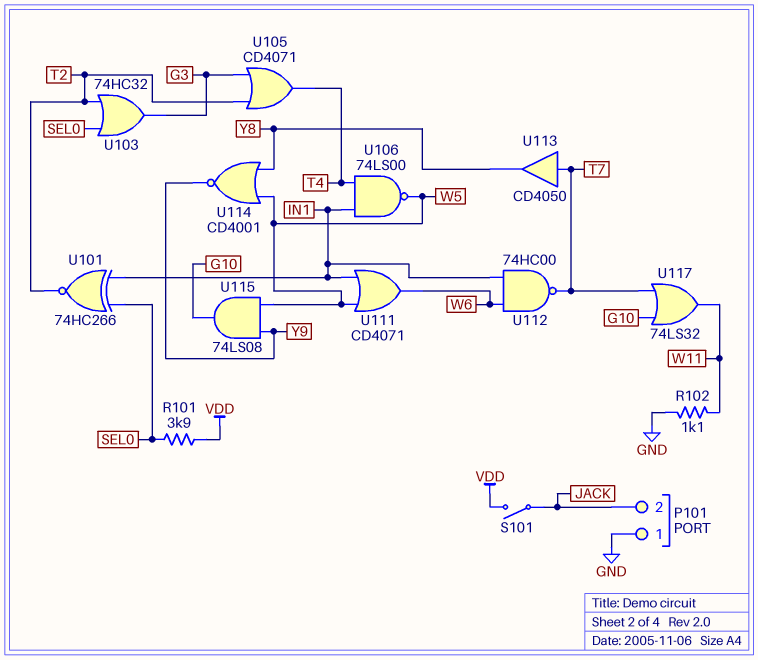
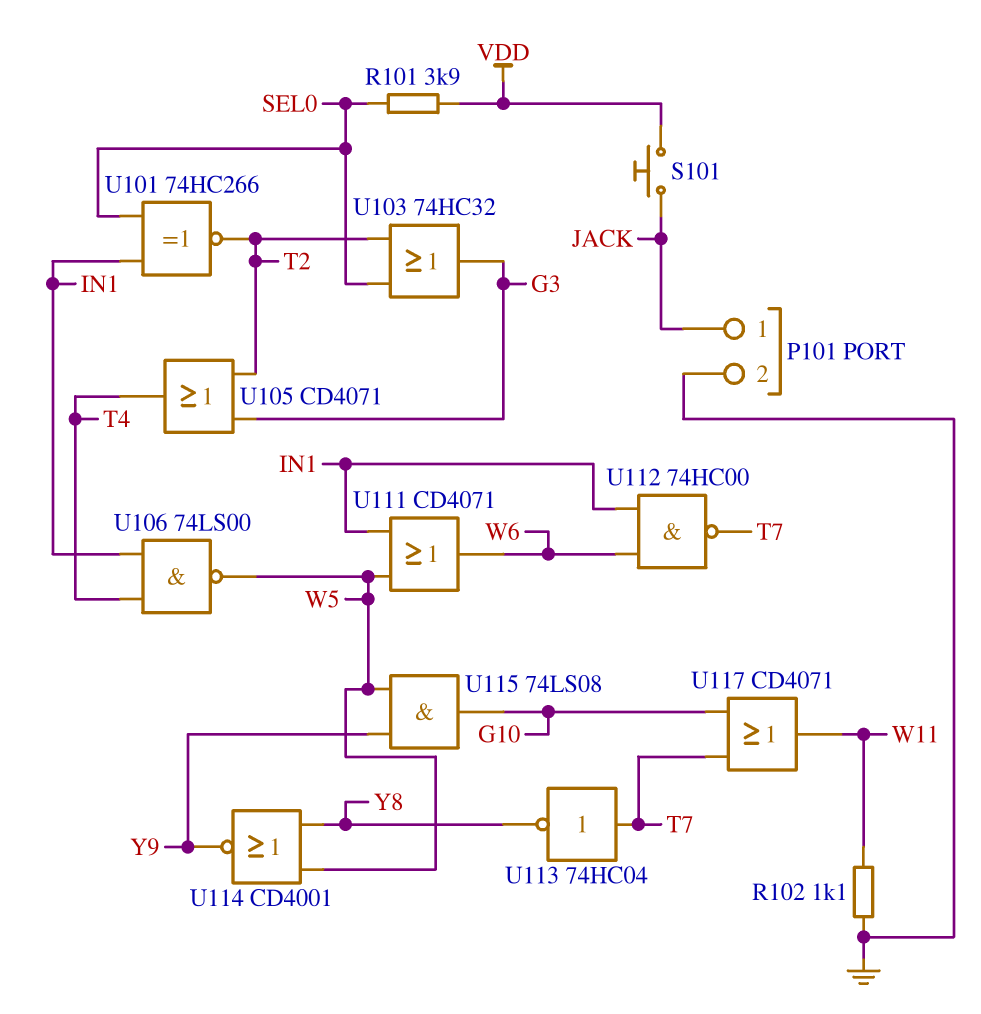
P101 pin 1: GND -> JACK
P101 pin 2: JACK -> GND
S101: switch (JACK, VDD) -> button (JACK, VDD)
U113: buffer CD4050 (in T7, out Y8) -> NOT 74HC04 (in T7, out Y8)
U117: OR 74LS32 (in G10, in T7, out W11) -> OR CD4071 (in G10, in T7, out W11)

